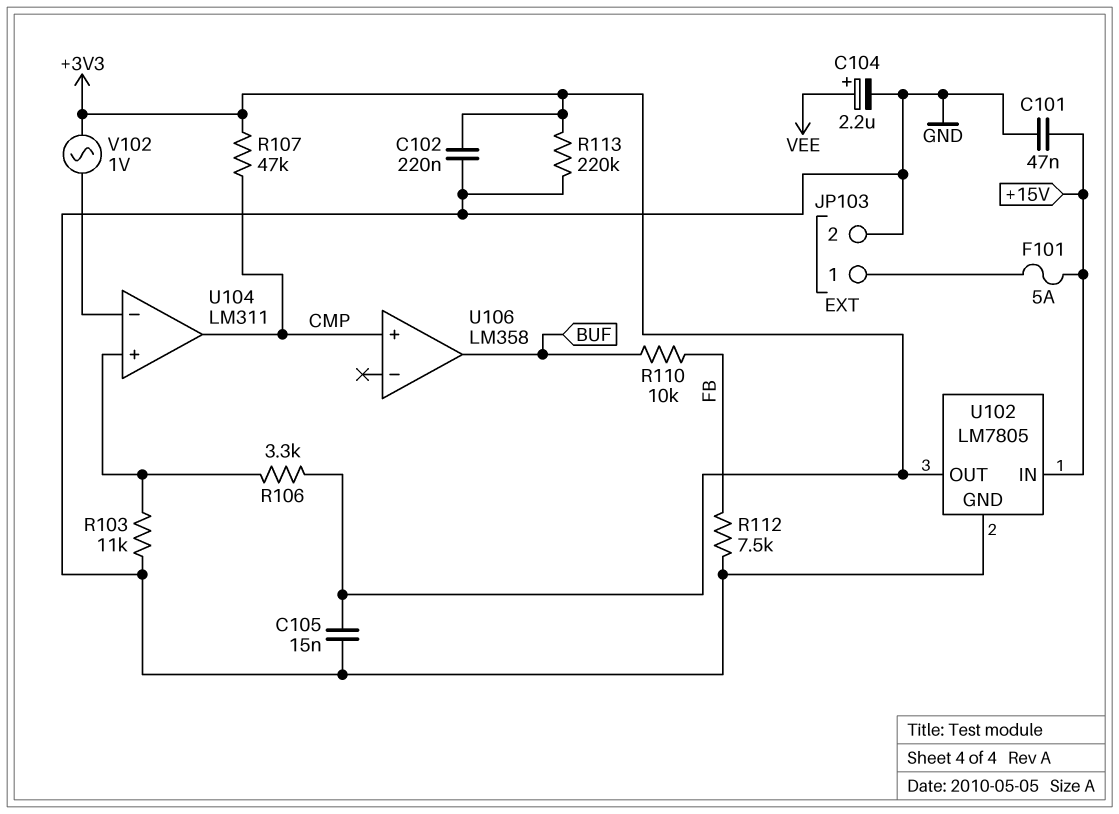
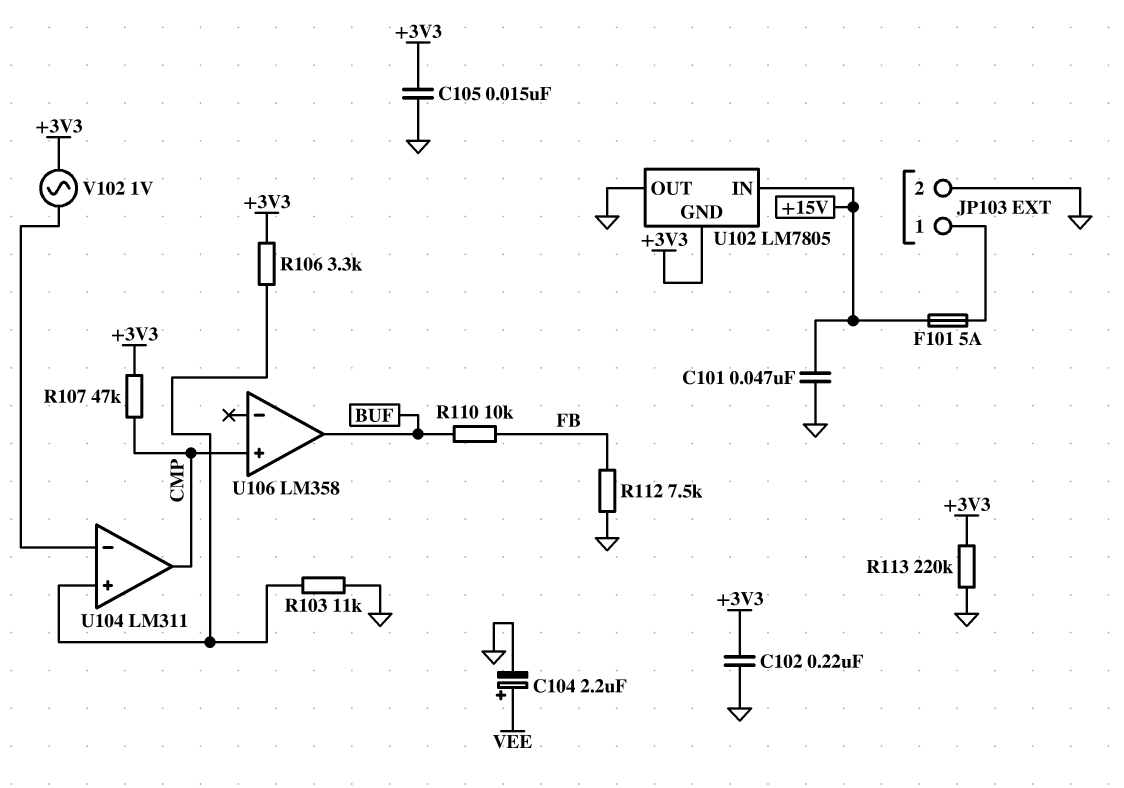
U102 pin GND: GND -> +3V3
U102 pin OUT: +3V3 -> GND

